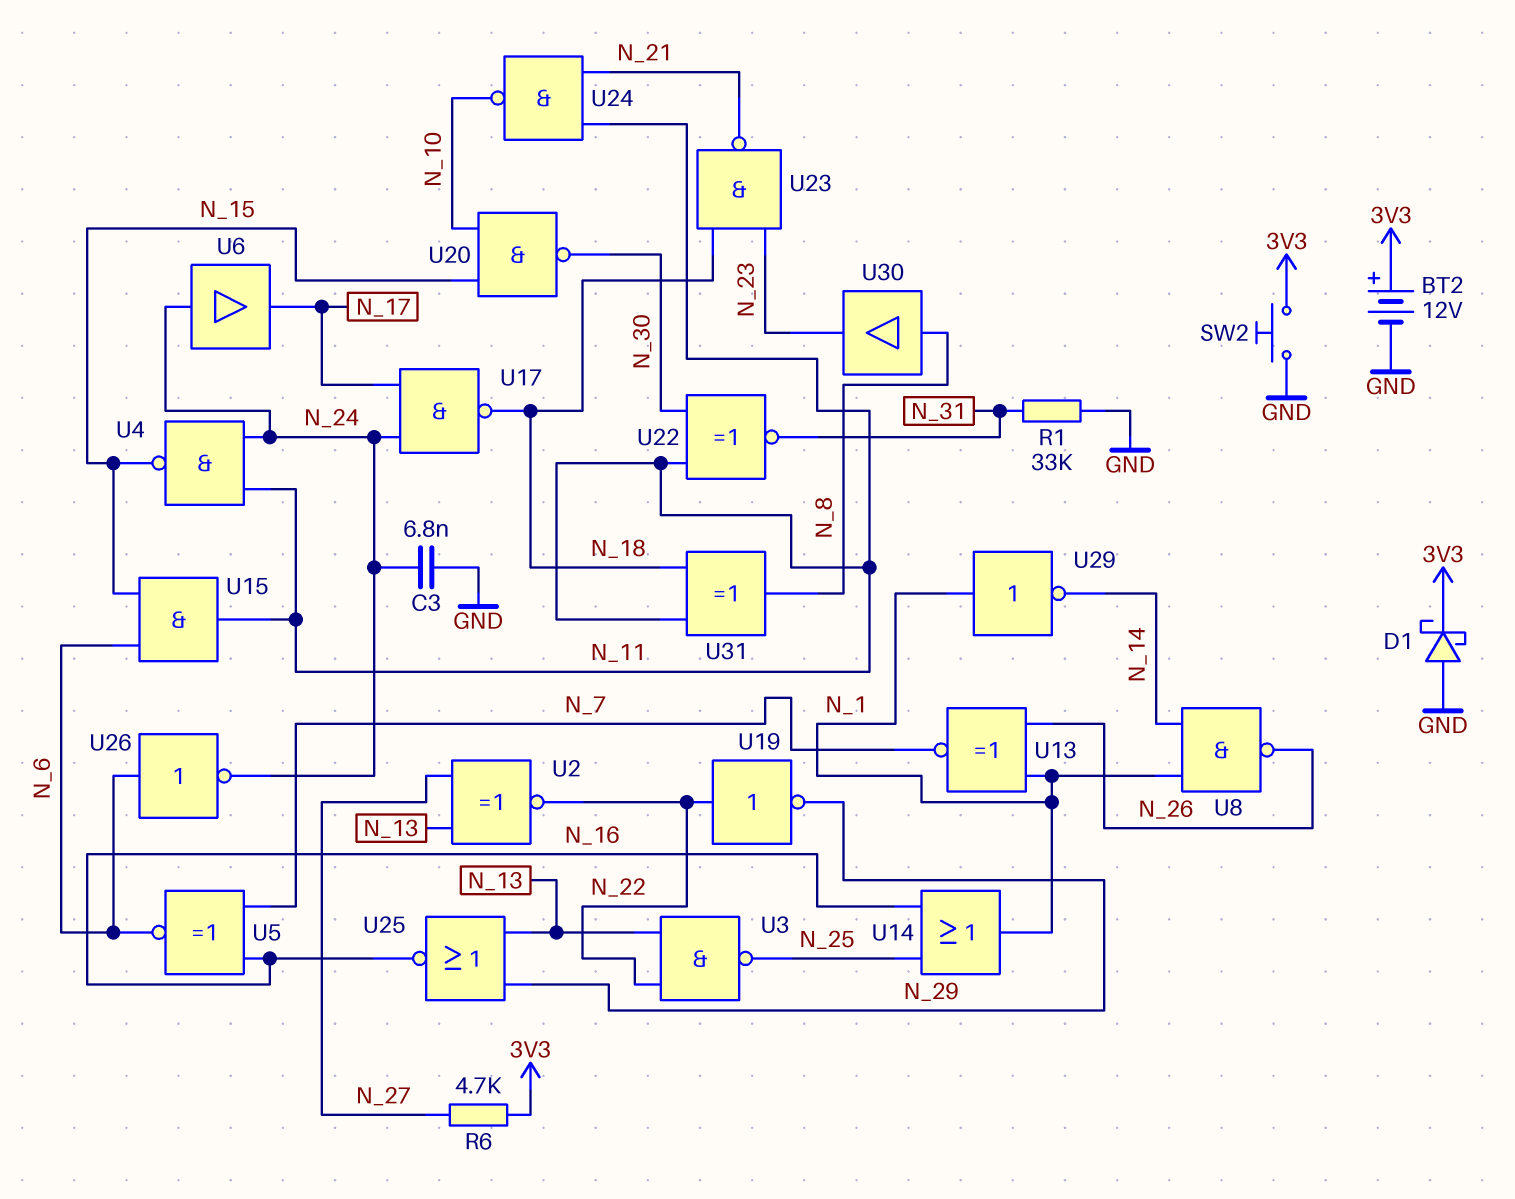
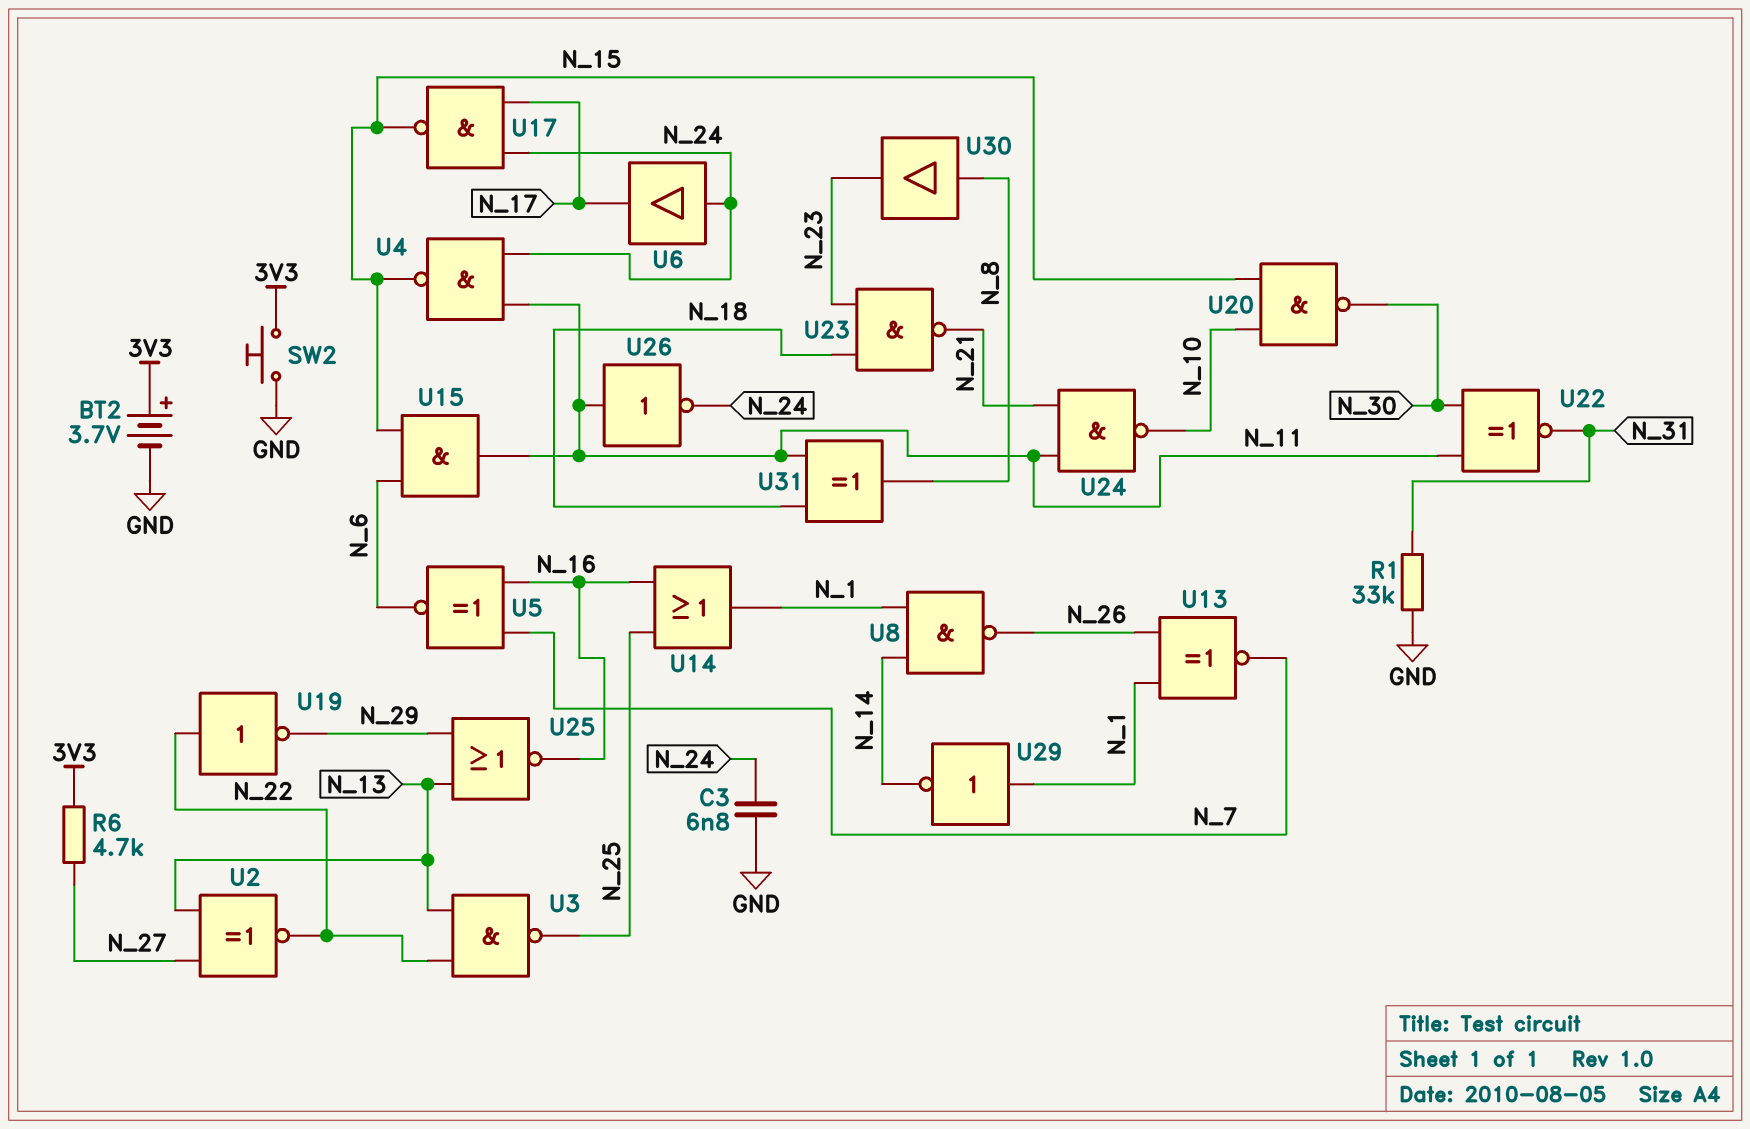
BT2: 12V (plus 3V3, minus GND) -> 3.7V (plus 3V3, minus GND)
D1: schottky (A GND, K 3V3) -> none
U17: NAND (in N_17, in N_24, out N_18) -> NAND (in N_17, in N_24, out N_15)
U26: NOT (in N_6, out N_24) -> NOT (in N_11, out N_24)

